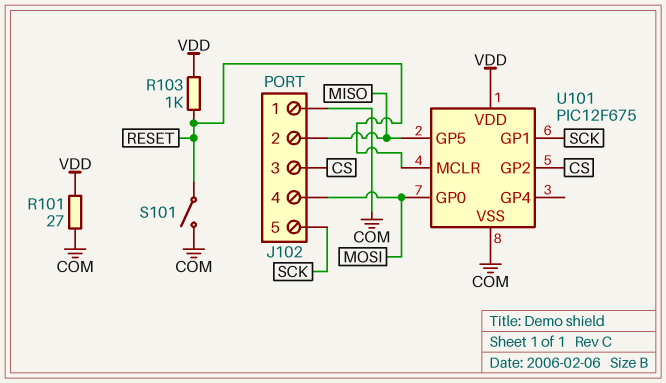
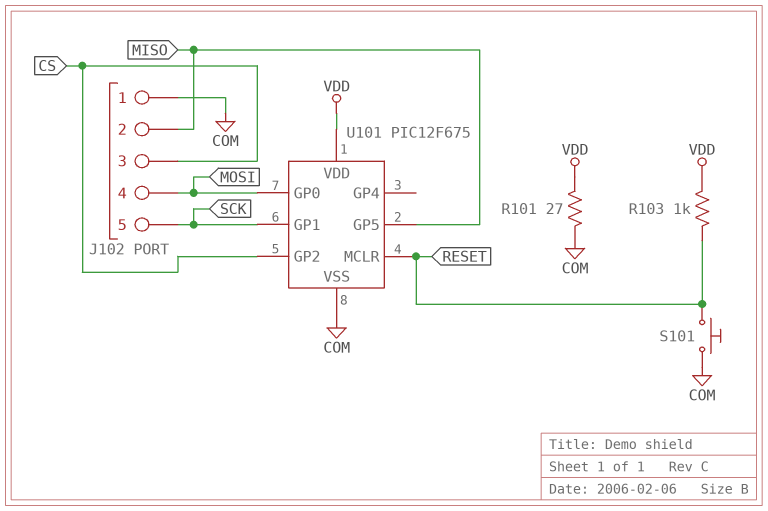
S101: switch (COM, RESET) -> button (COM, RESET)

